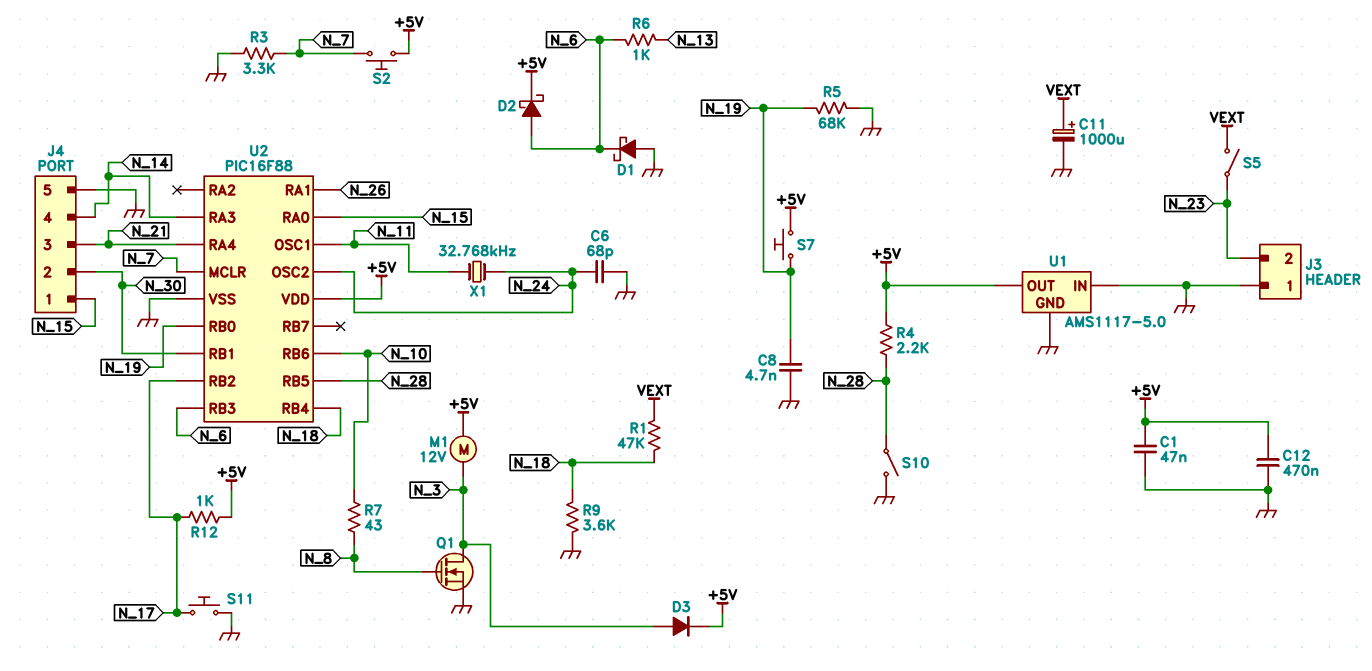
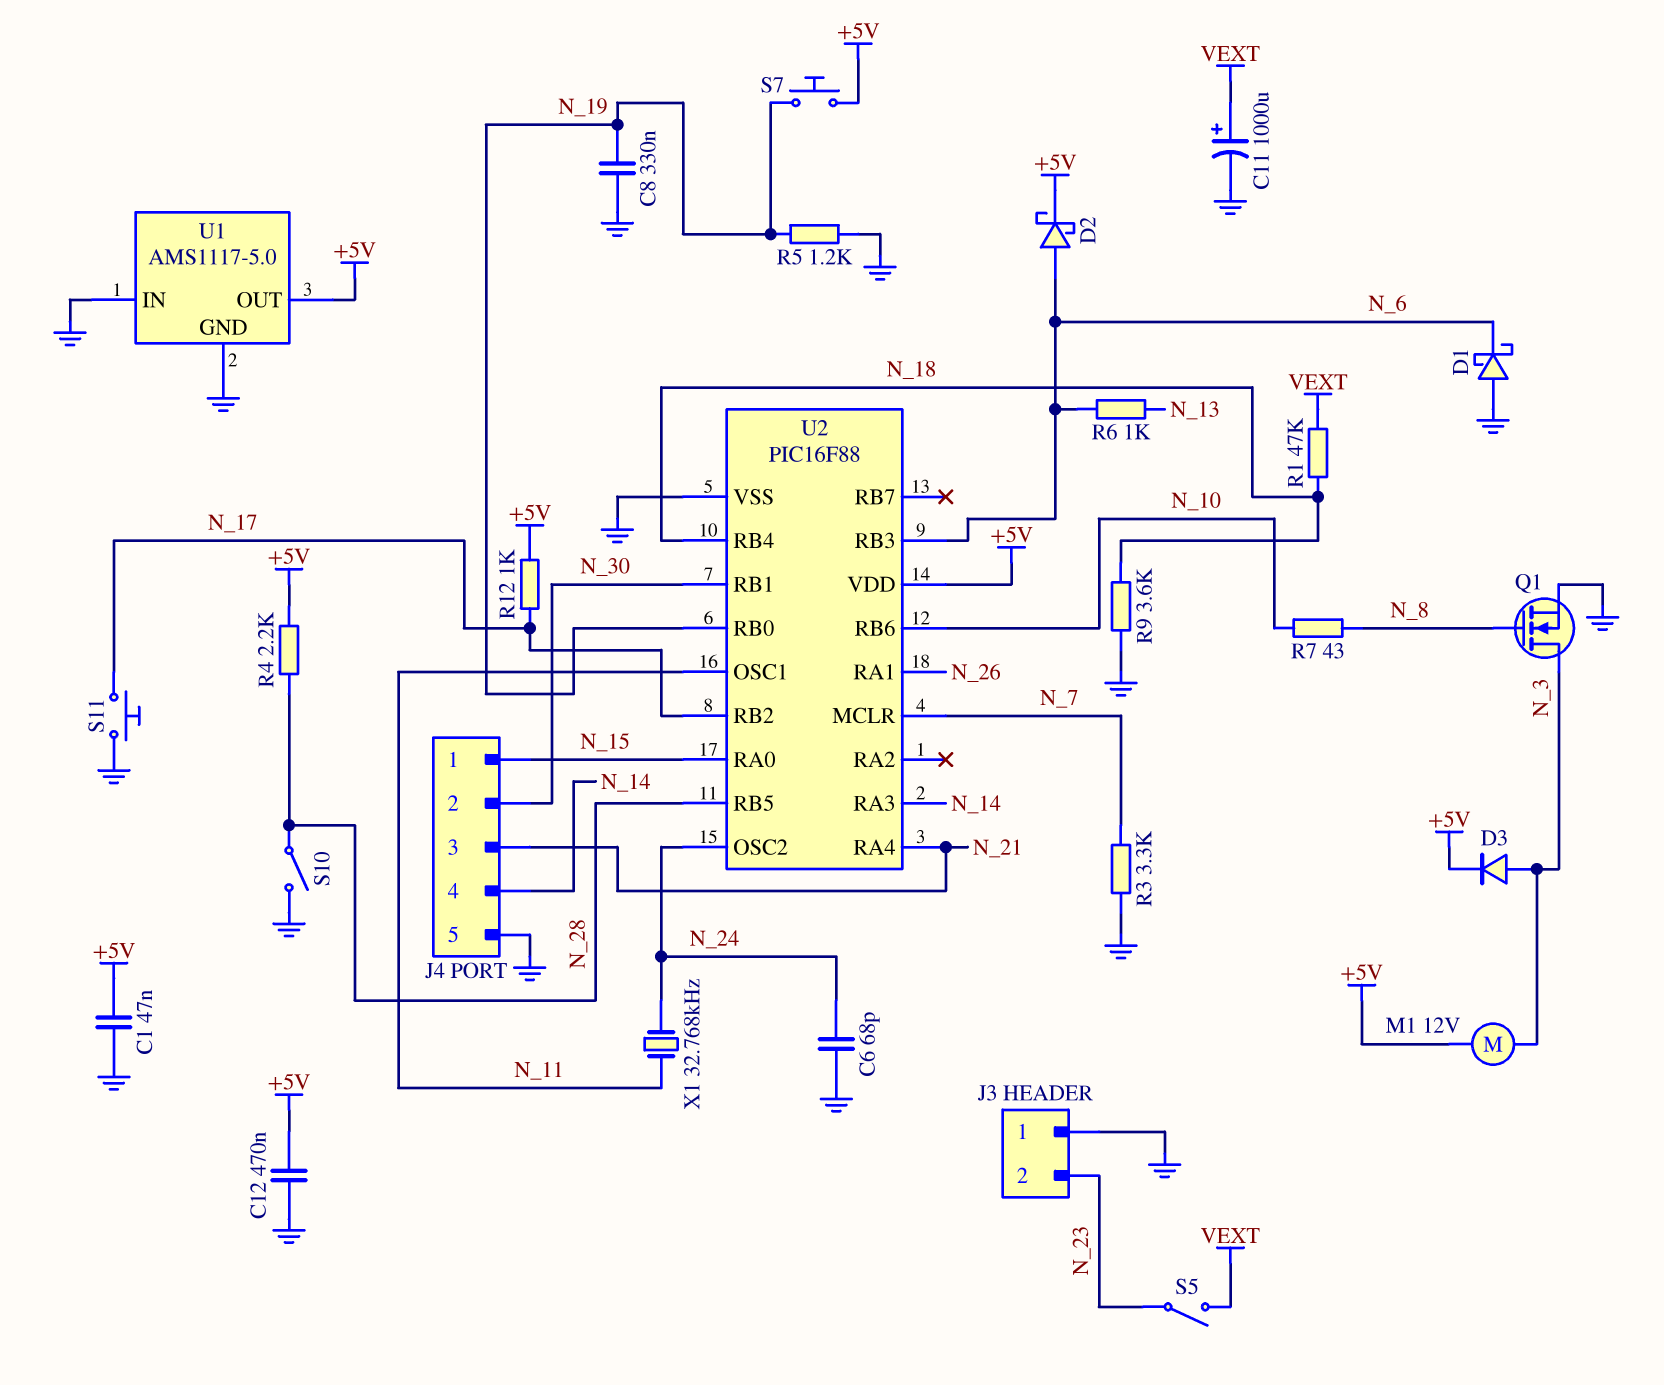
C8: 4.7nF (GND, N_19) -> 330nF (GND, N_19)
R5: 68k (GND, N_19) -> 1.2k (GND, N_19)
S2: button (+5V, N_7) -> none

